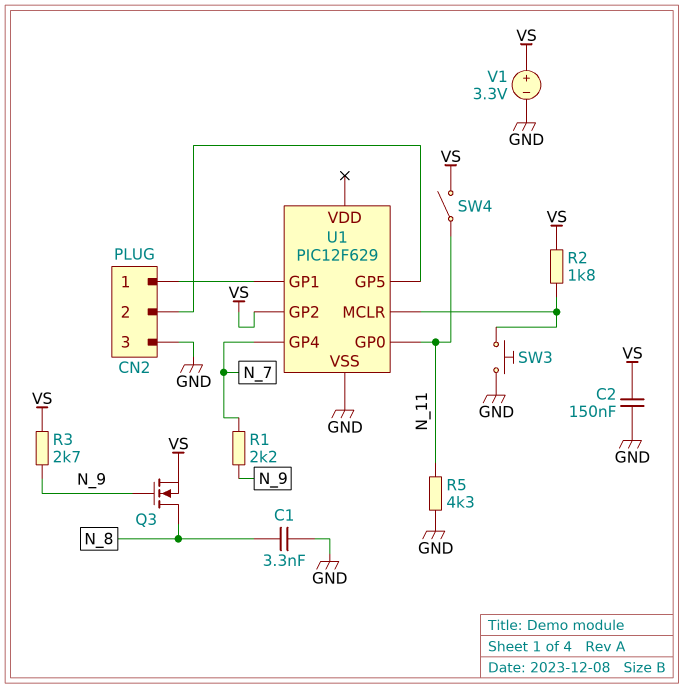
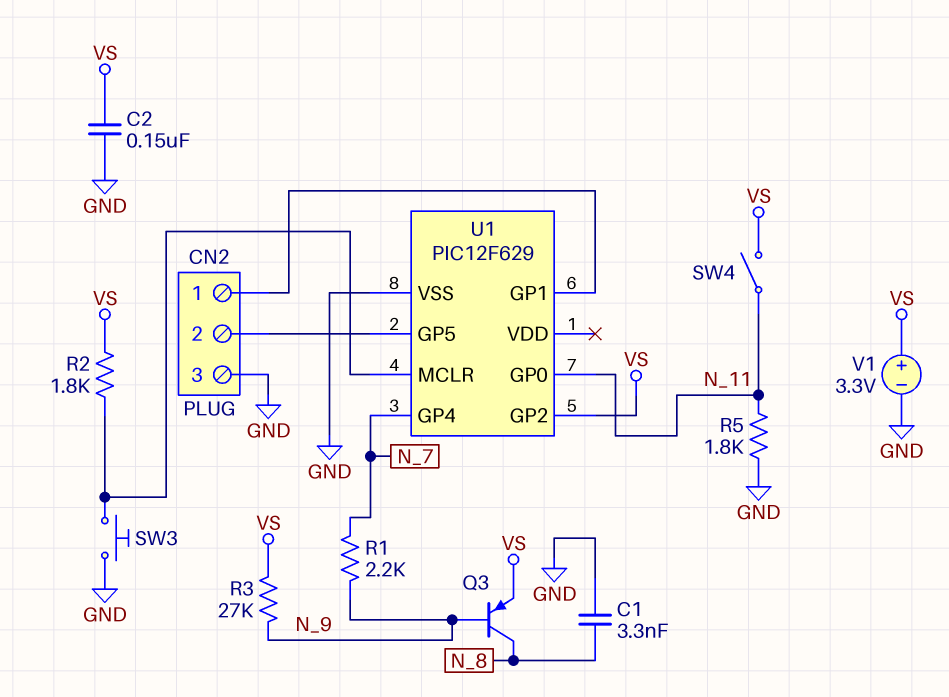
Q3: NMOS (G N_9, D N_8, S VS) -> PNP (B N_9, C N_8, E VS)
R3: 2.7k (N_9, VS) -> 27k (N_9, VS)
R5: 4.3k (GND, N_11) -> 1.8k (GND, N_11)

